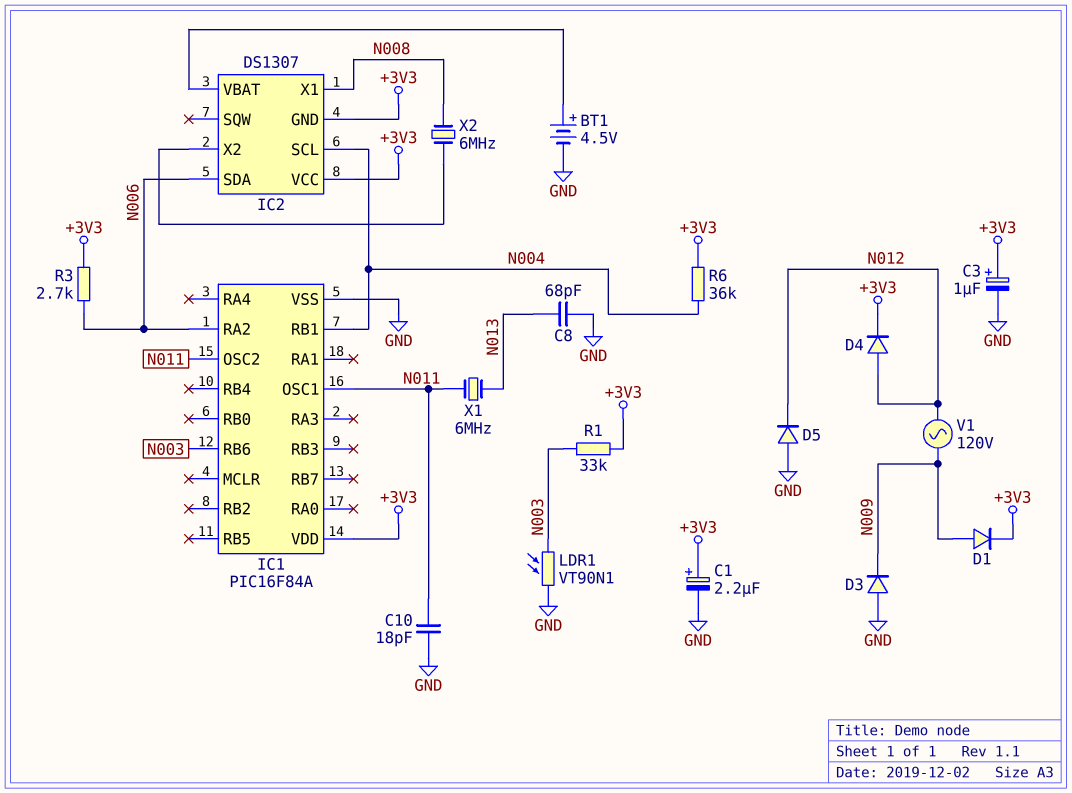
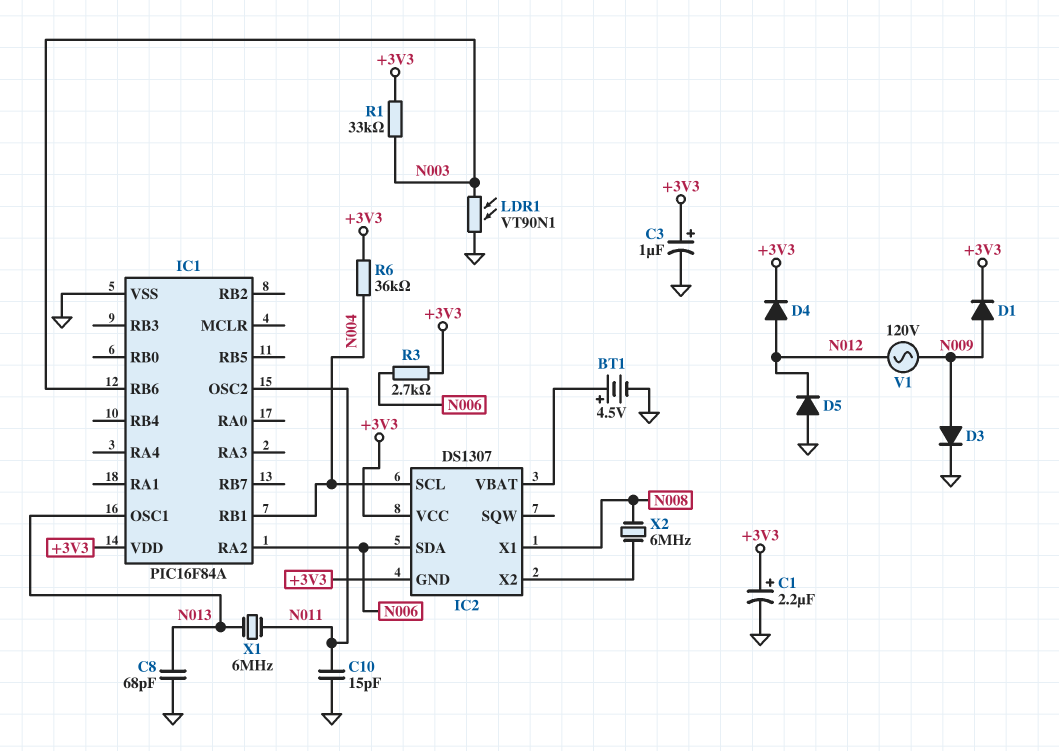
C10: 18pF (GND, N011) -> 15pF (GND, N011)
D3: diode (A GND, K N009) -> diode (A N009, K GND)
IC1 pin OSC1: N011 -> N013

